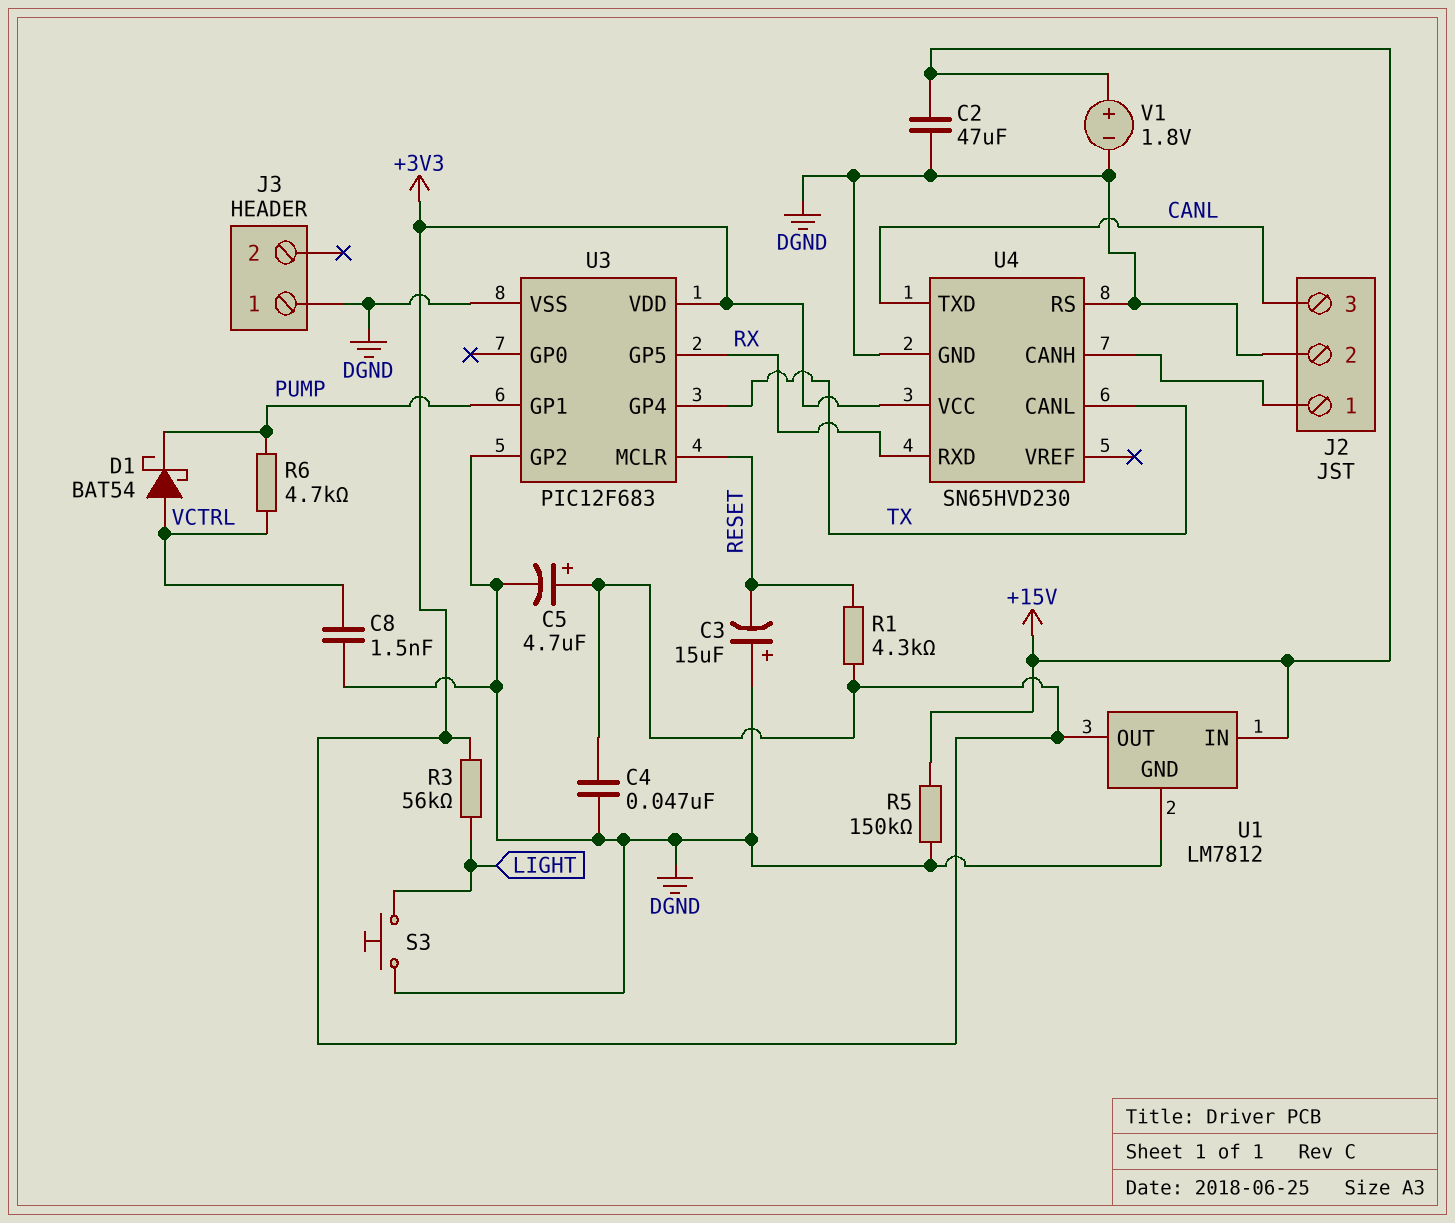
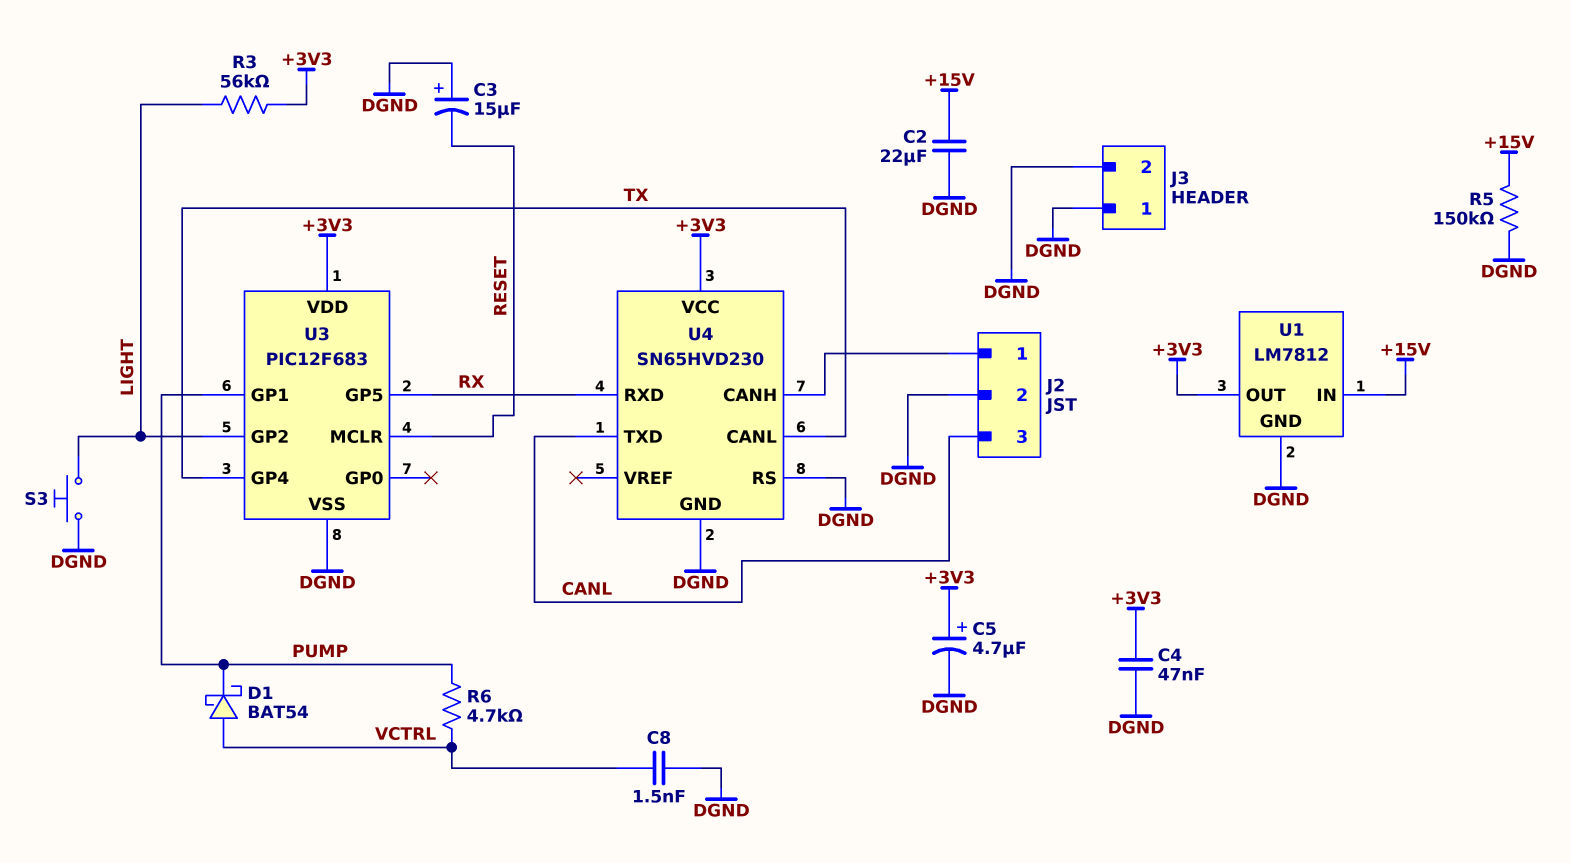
C2: 47uF (+15V, DGND) -> 22uF (+15V, DGND)
J3 pin 2: none -> DGND
R1: 4.3k (+3V3, RESET) -> none
U3 pin GP2: DGND -> LIGHT
V1: 1.8V (plus +15V, minus DGND) -> none

